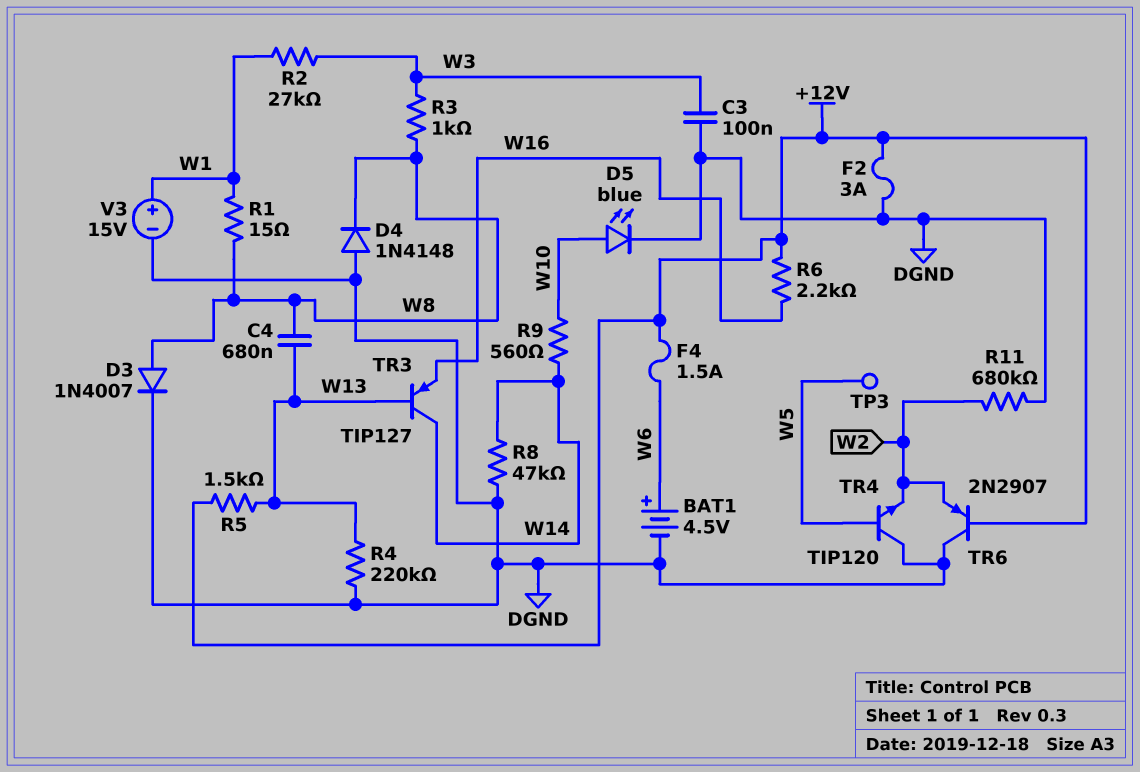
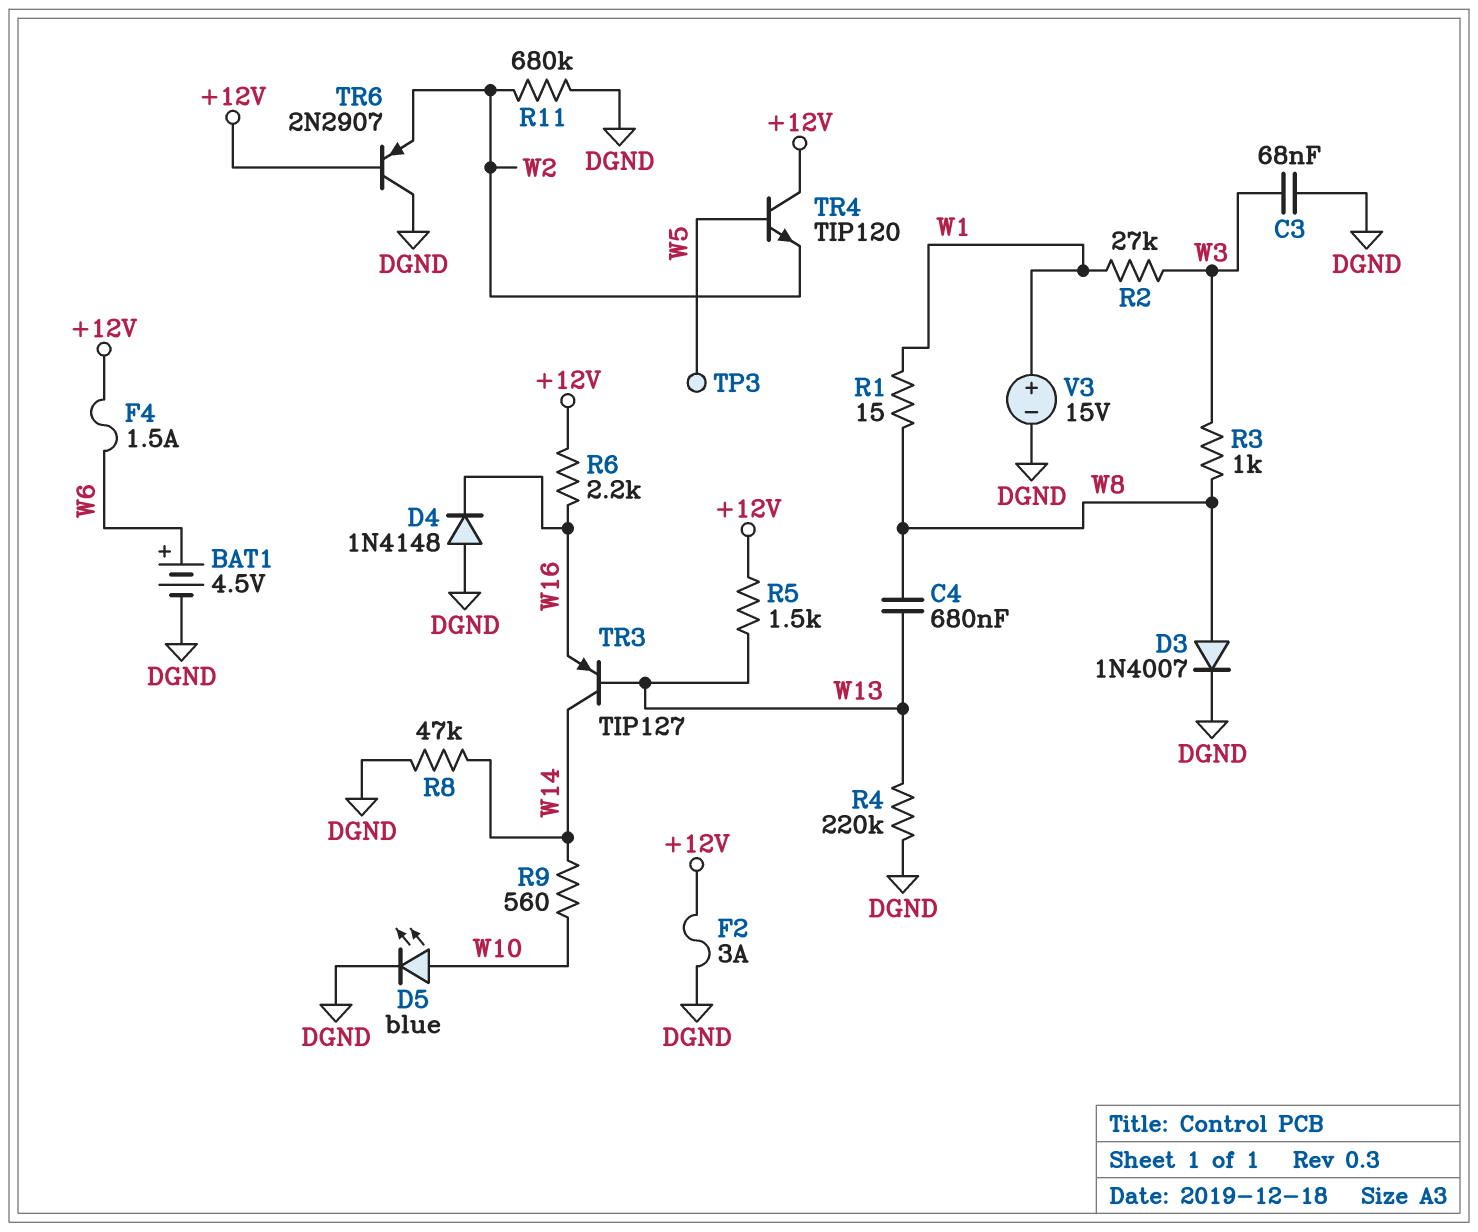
C3: 100nF (DGND, W3) -> 68nF (DGND, W3)
D4: diode 1N4148 (A DGND, K W8) -> diode 1N4148 (A DGND, K W16)
TR4: NPN TIP120 (B W5, C DGND, E W2) -> NPN TIP120 (B W5, C +12V, E W2)

